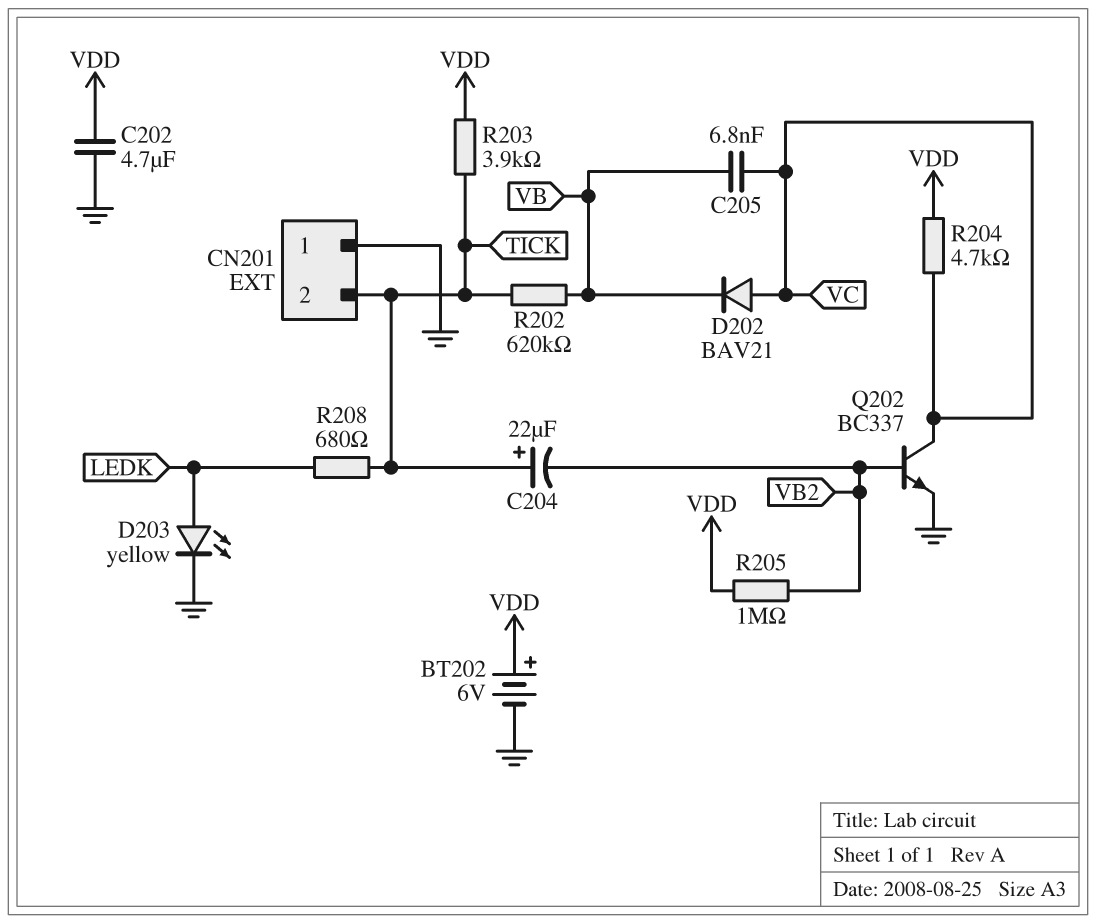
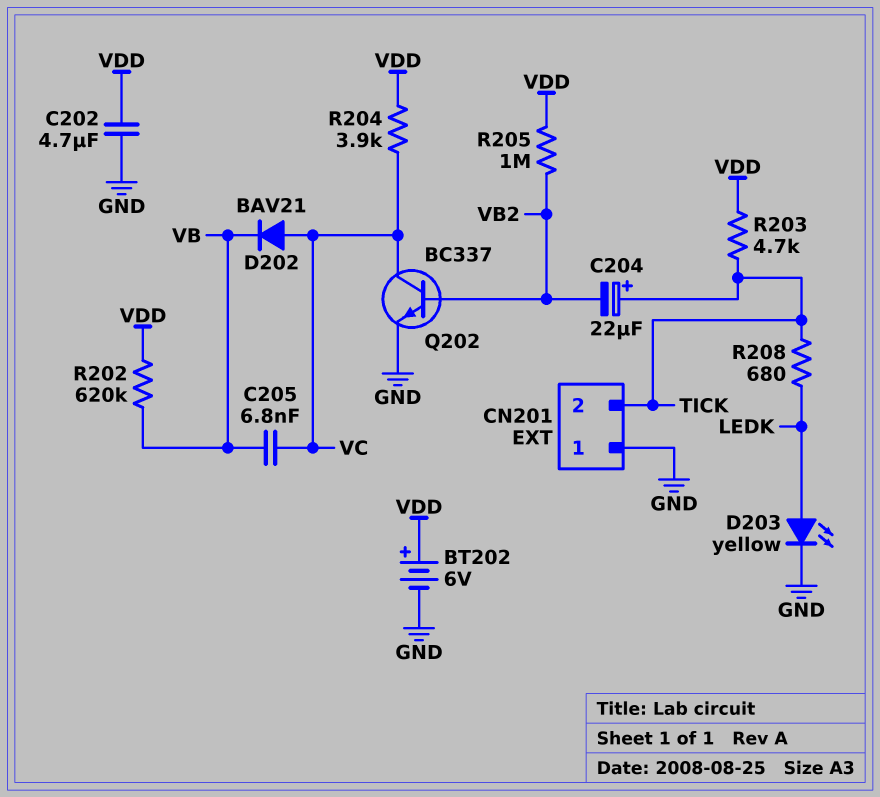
R202: 620k (TICK, VB) -> 620k (VB, VDD)
R203: 3.9k (TICK, VDD) -> 4.7k (TICK, VDD)
R204: 4.7k (VC, VDD) -> 3.9k (VC, VDD)

